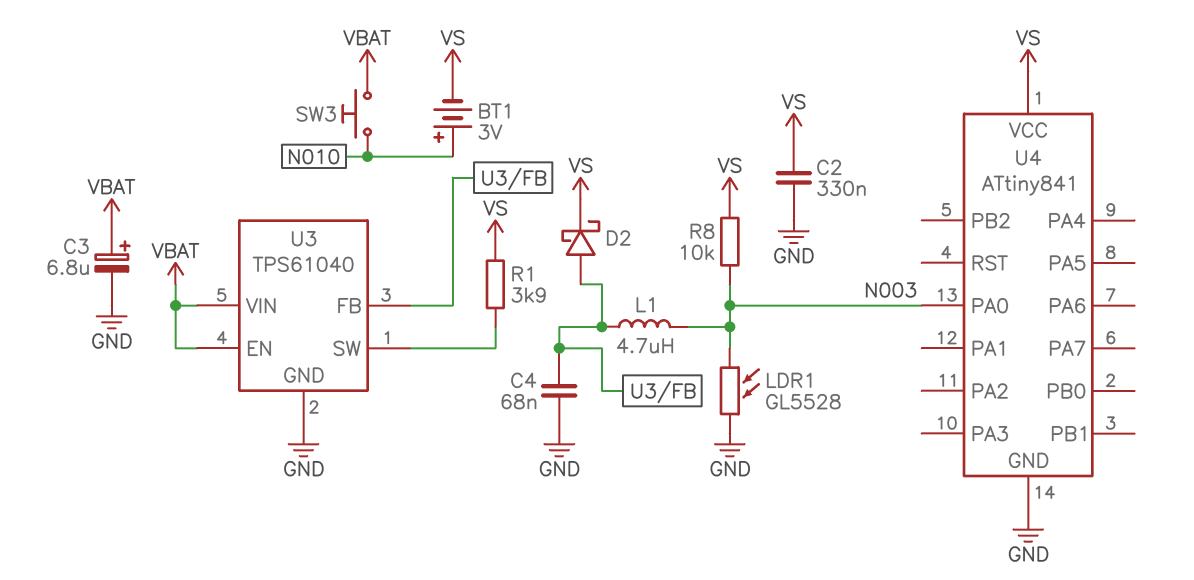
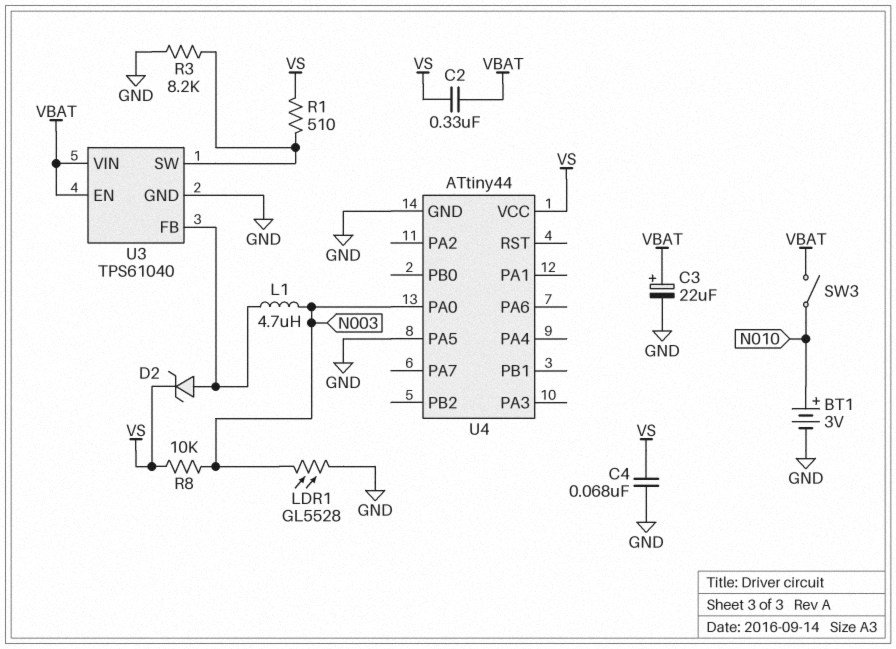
BT1: 3V (plus N010, minus VS) -> 3V (plus N010, minus GND)
C2: 330nF (GND, VS) -> 330nF (VBAT, VS)
C3: 6.8uF (plus VBAT, minus GND) -> 22uF (plus VBAT, minus GND)
C4: 68nF (GND, U3/FB) -> 68nF (GND, VS)
D2: schottky (A U3/FB, K VS) -> zener (A U3/FB, K VS)
R1: 3.9k (U3/SW, VS) -> 510 (U3/SW, VS)
R3: none -> 8.2k (GND, U3/SW)
SW3: button (N010, VBAT) -> switch (N010, VBAT)
U4: ATtiny841 -> ATtiny44
U4 pin PA5: none -> GND

